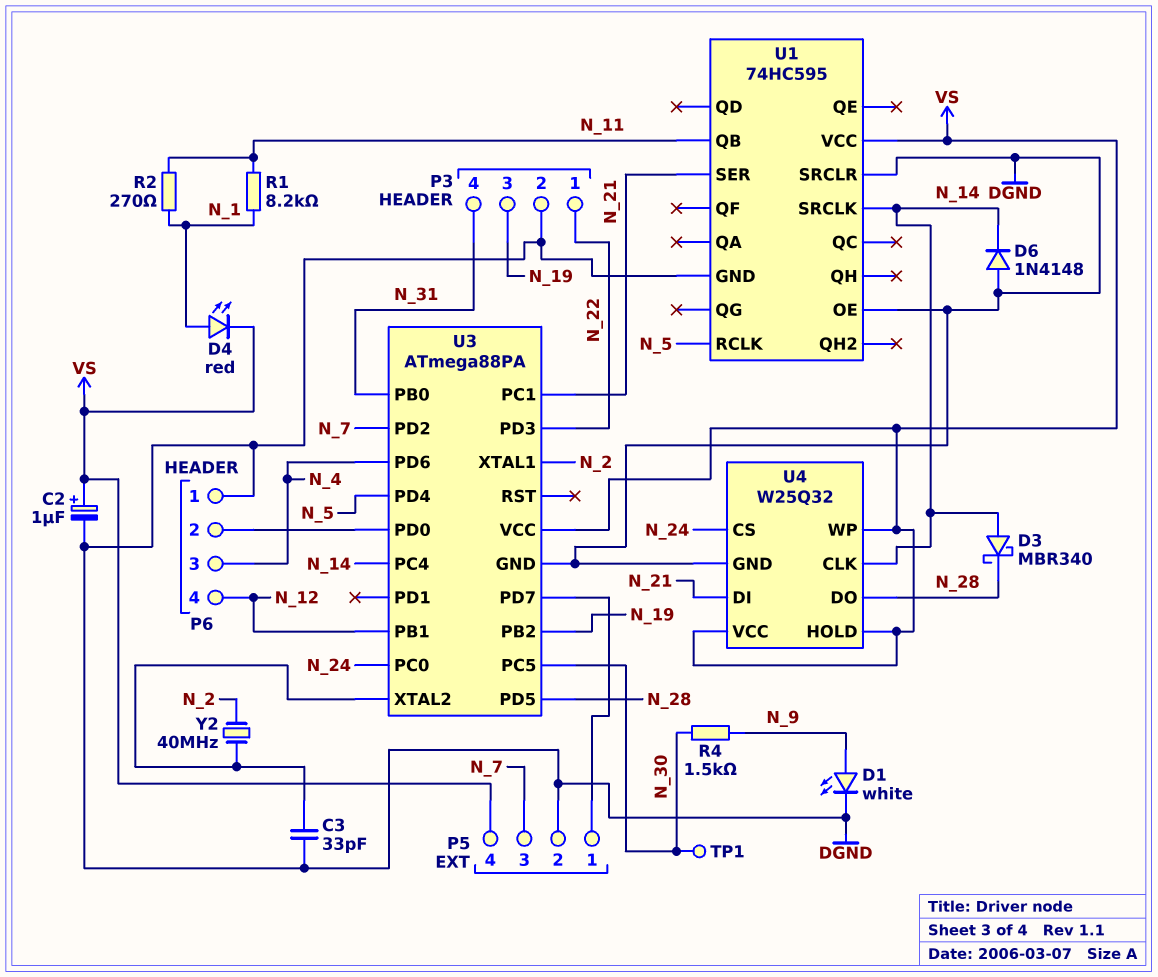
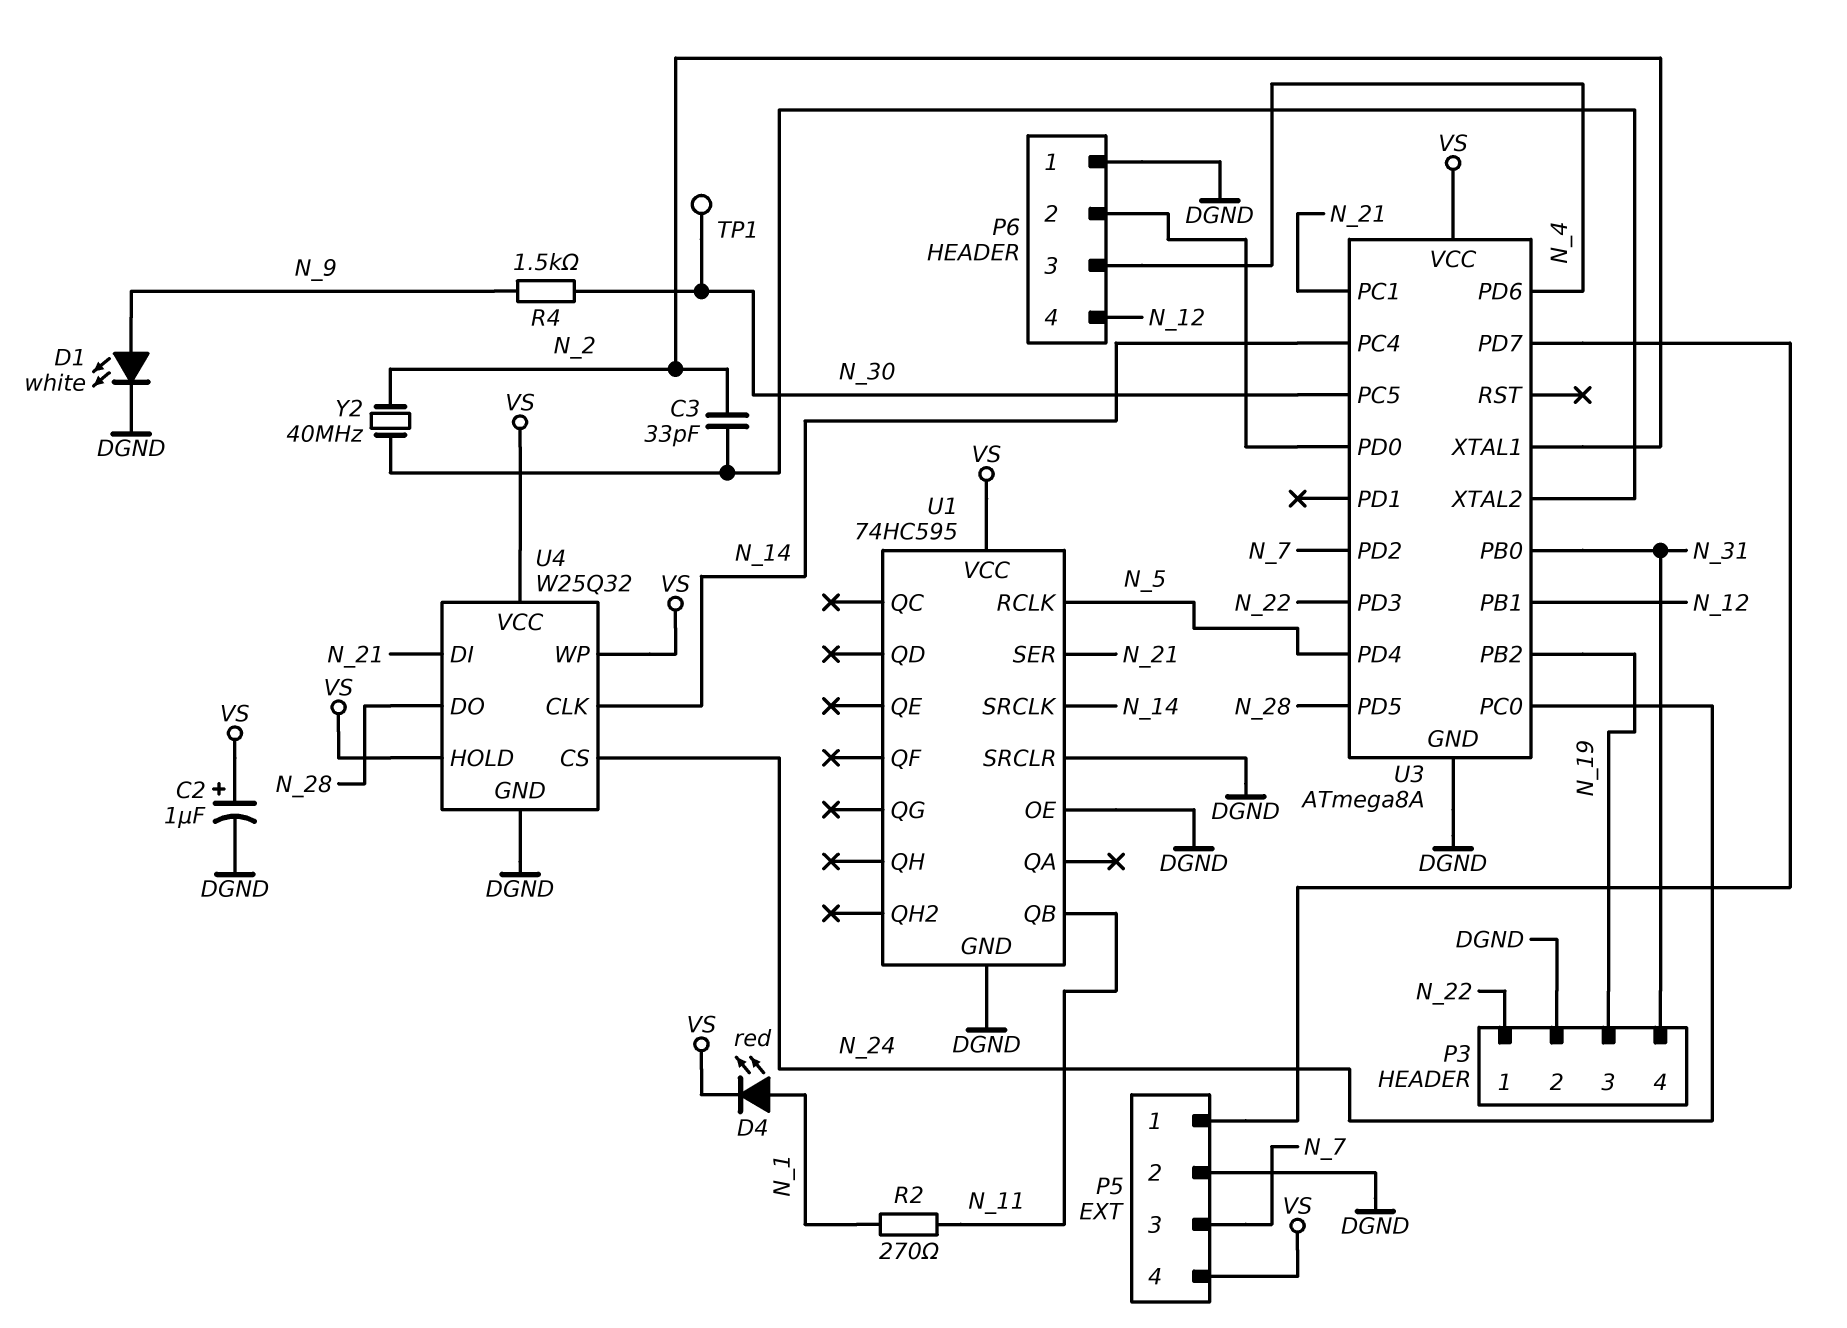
C3: 33pF (DGND, U3/XTAL2) -> 33pF (N_2, U3/XTAL2)
D3: schottky MBR340 (A N_14, K N_28) -> none
D6: diode 1N4148 (A DGND, K N_14) -> none
R1: 8.2k (N_1, N_11) -> none
U3: ATmega88PA -> ATmega8A

